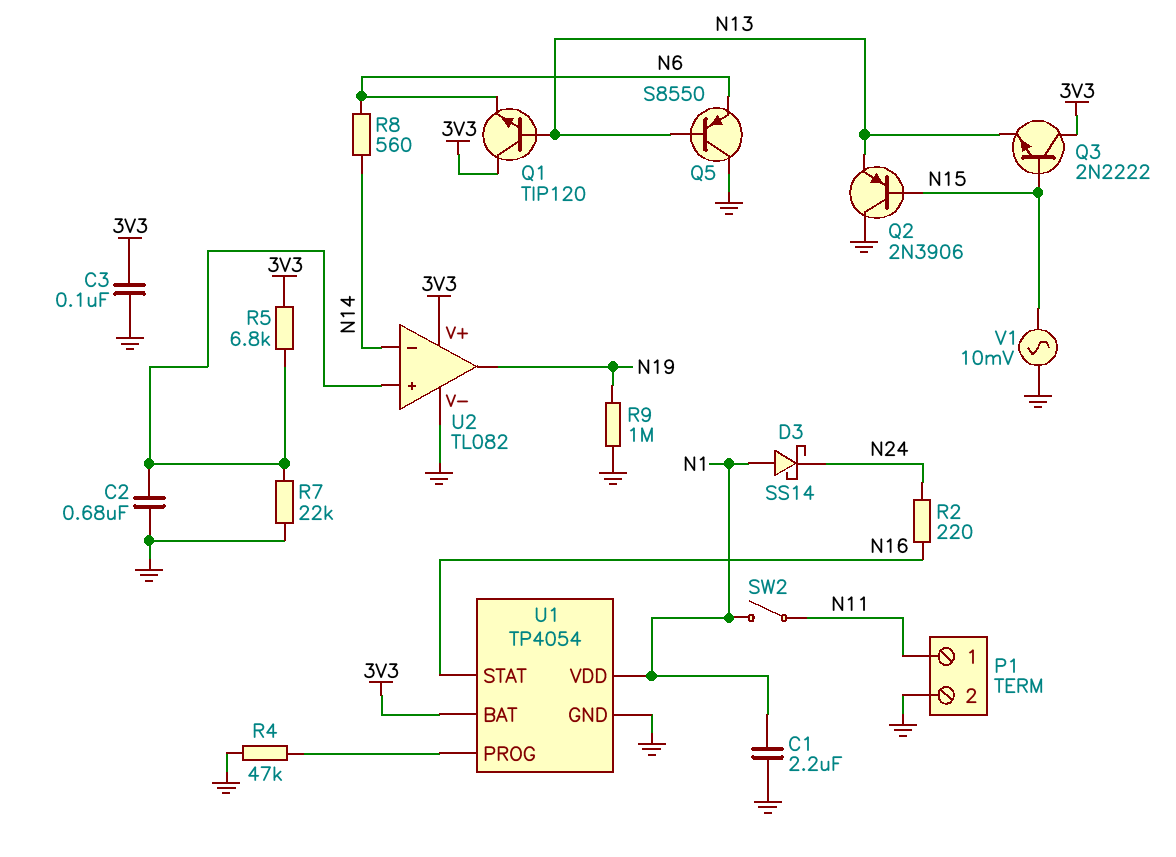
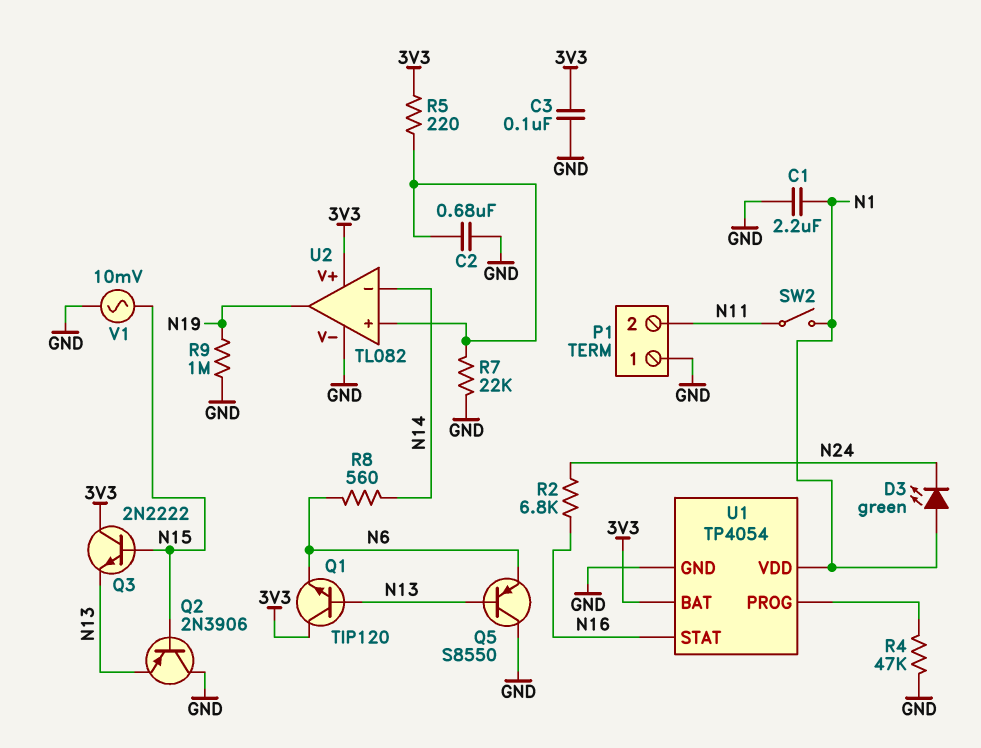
D3: schottky SS14 (A N1, K N24) -> LED green (A N1, K N24)
P1 pin 1: N11 -> GND
P1 pin 2: GND -> N11
R2: 220 (N16, N24) -> 6.8k (N16, N24)
R5: 6.8k (3V3, U2/in+) -> 220 (3V3, U2/in+)

